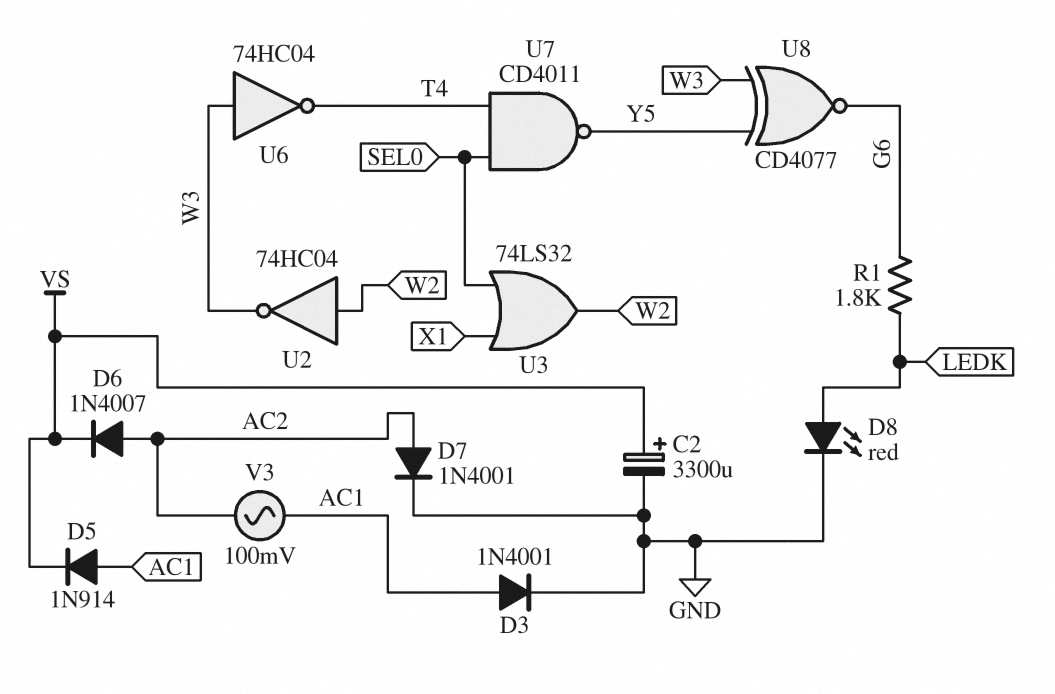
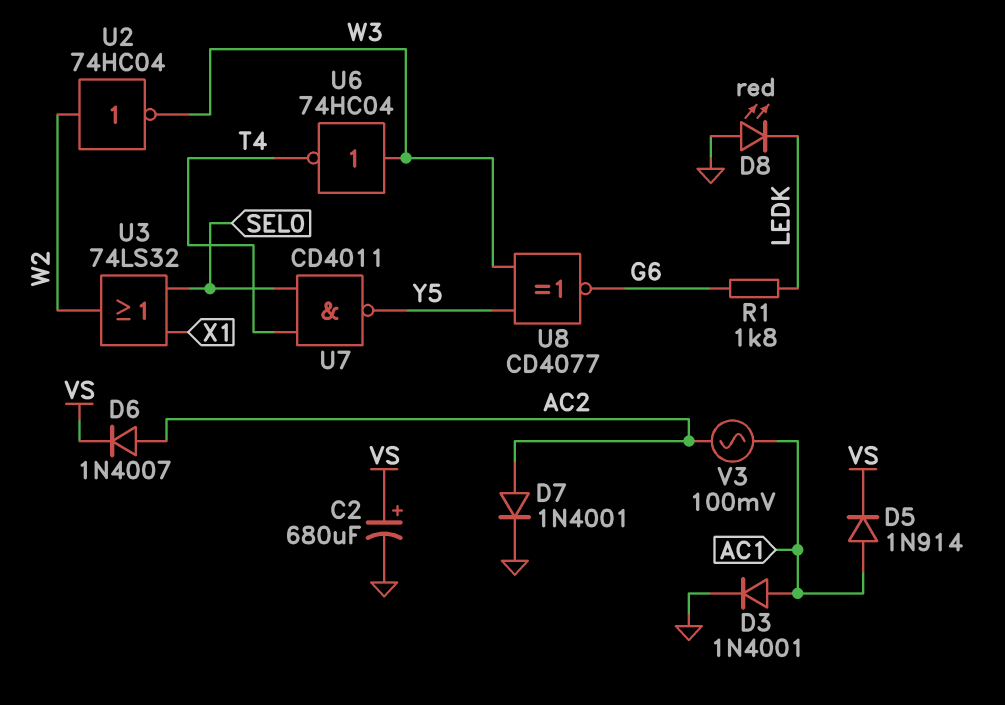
C2: 3300uF (plus VS, minus GND) -> 680uF (plus VS, minus GND)
D8: LED red (A LEDK, K GND) -> LED red (A GND, K LEDK)

